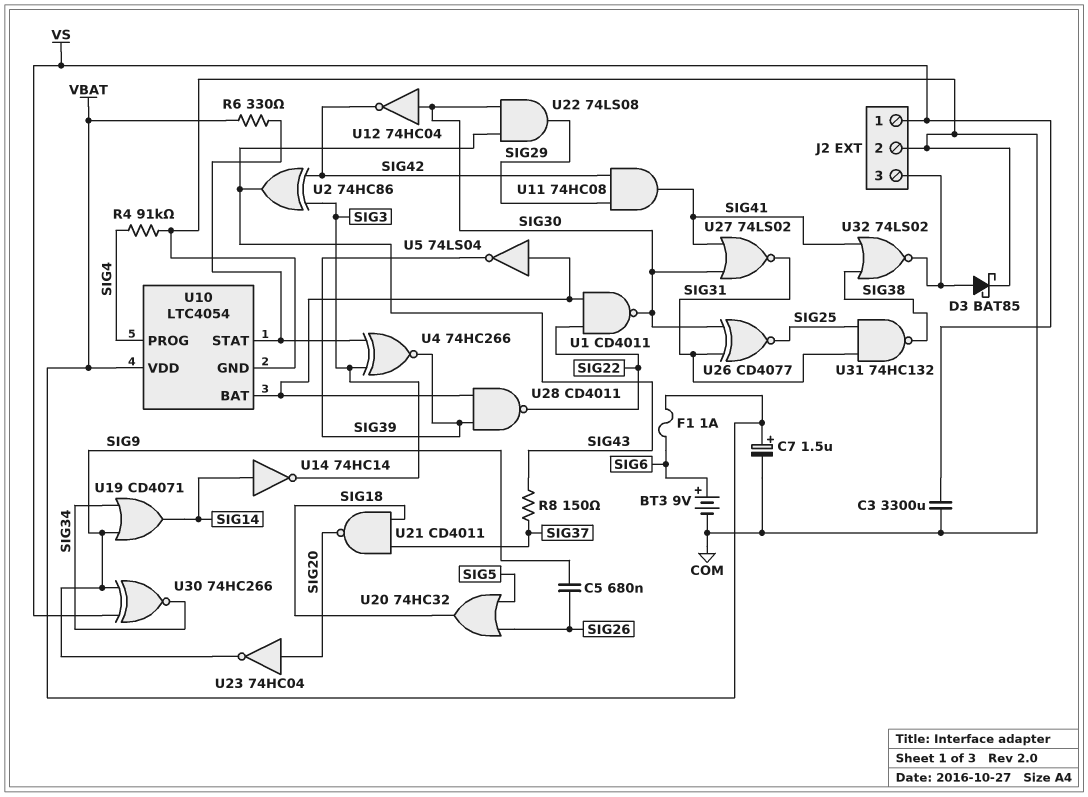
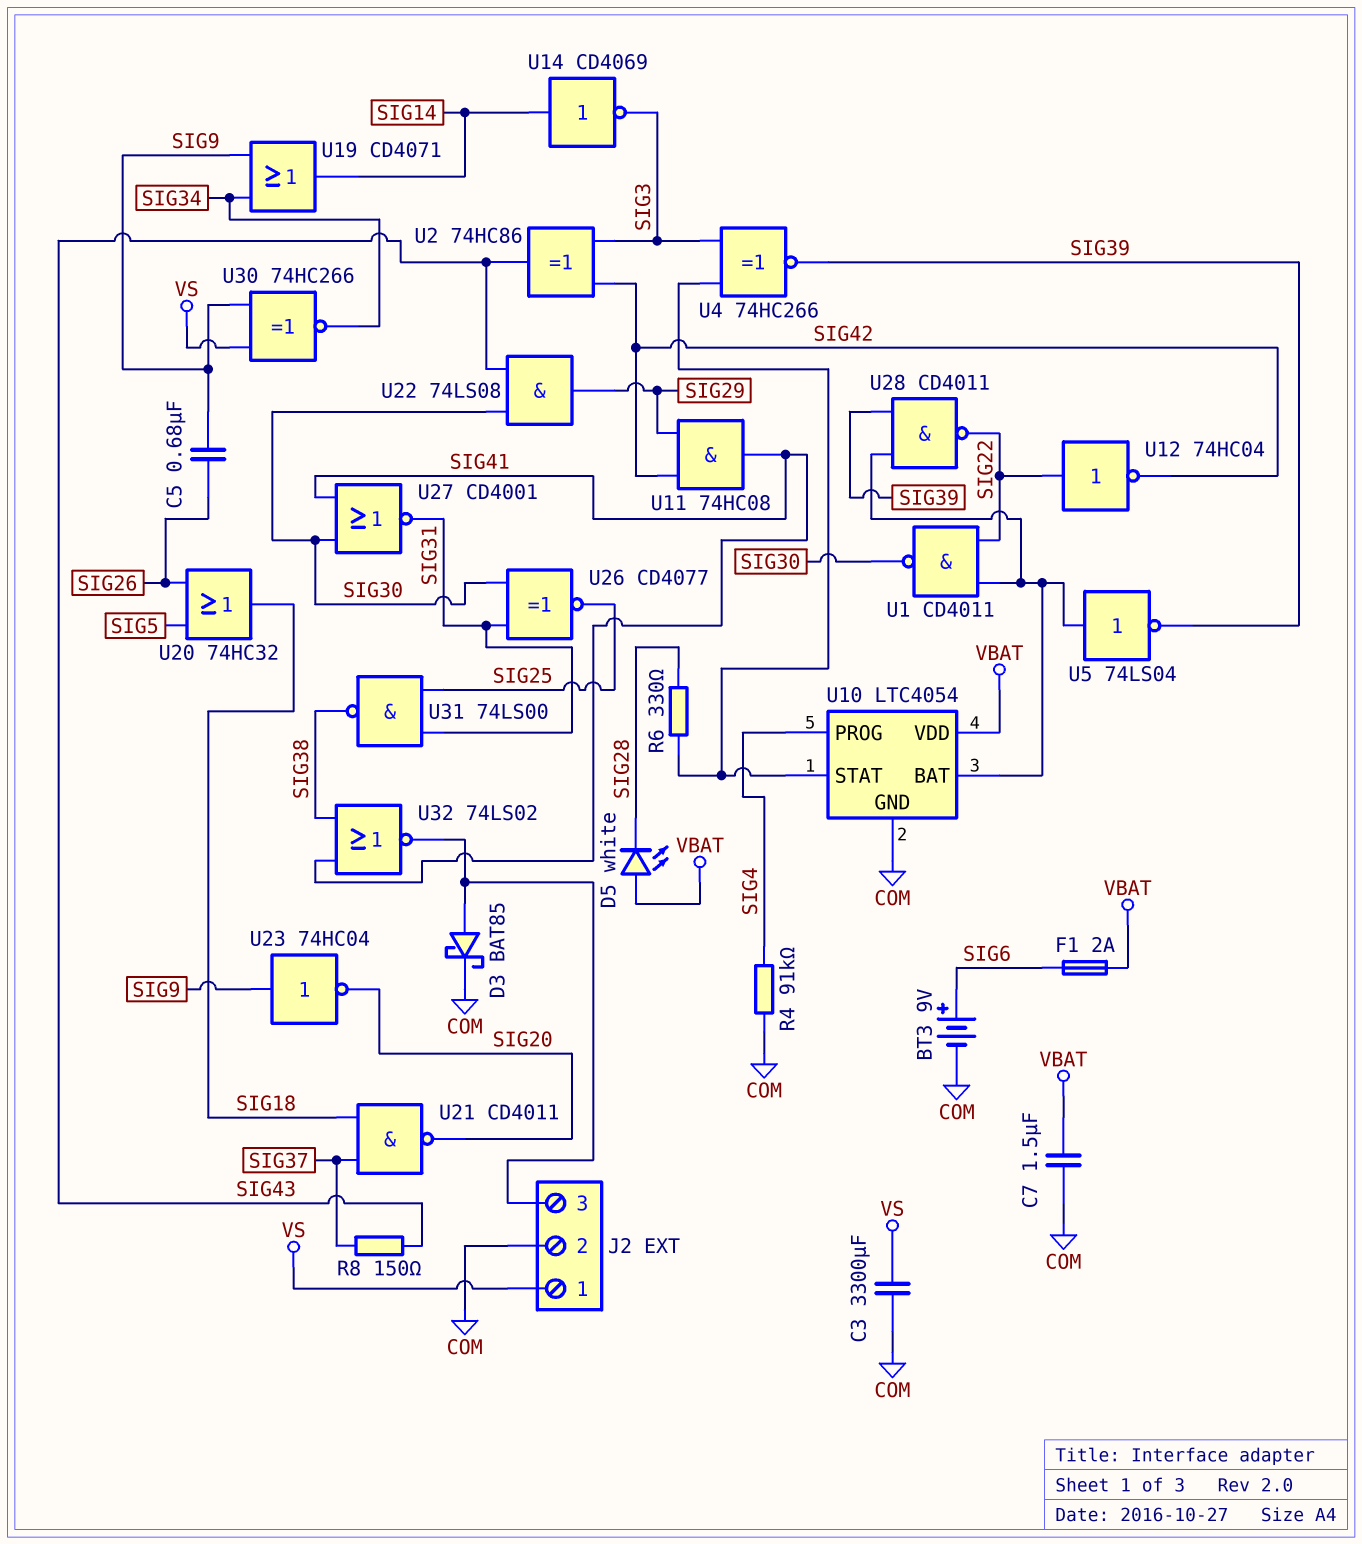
C7: 1.5uF (plus VBAT, minus COM) -> 1.5uF (COM, VBAT)
D5: none -> LED white (A VBAT, K SIG28)
F1: 1A (SIG6, VBAT) -> 2A (SIG6, VBAT)
R6: 330 (U10/STAT, VBAT) -> 330 (SIG28, U10/STAT)
U12: NOT 74HC04 (in SIG30, out SIG42) -> NOT 74HC04 (in SIG22, out SIG42)
U14: NOT 74HC14 (in SIG14, out SIG3) -> NOT CD4069 (in SIG14, out SIG3)
U23: NOT 74HC04 (in SIG20, out SIG9) -> NOT 74HC04 (in SIG9, out SIG20)
U27: NOR 74LS02 (in SIG30, in SIG41, out SIG31) -> NOR CD4001 (in SIG30, in SIG41, out SIG31)
U31: NAND 74HC132 (in SIG25, in SIG31, out SIG38) -> NAND 74LS00 (in SIG25, in SIG31, out SIG38)

